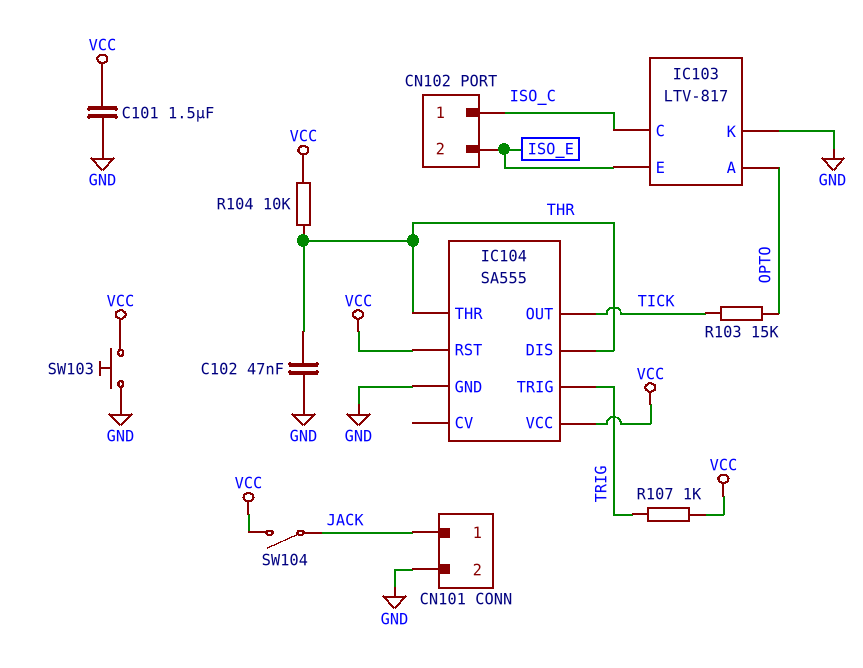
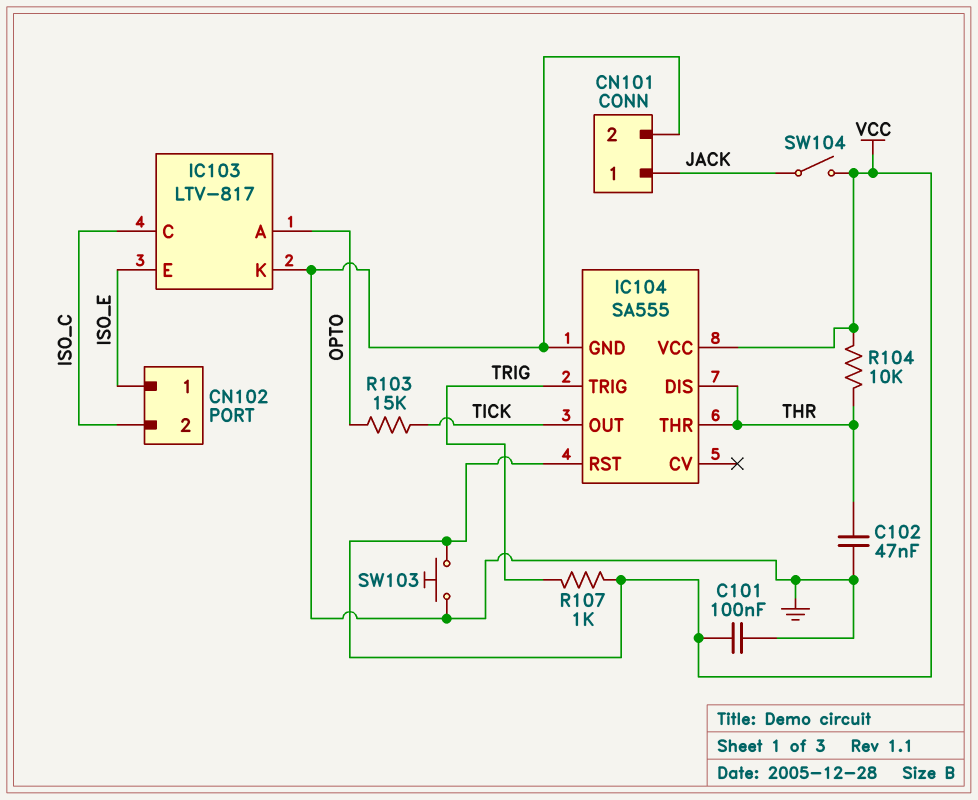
C101: 1.5uF (GND, VCC) -> 100nF (GND, VCC)
CN102 pin 1: ISO_C -> ISO_E
CN102 pin 2: ISO_E -> ISO_C

